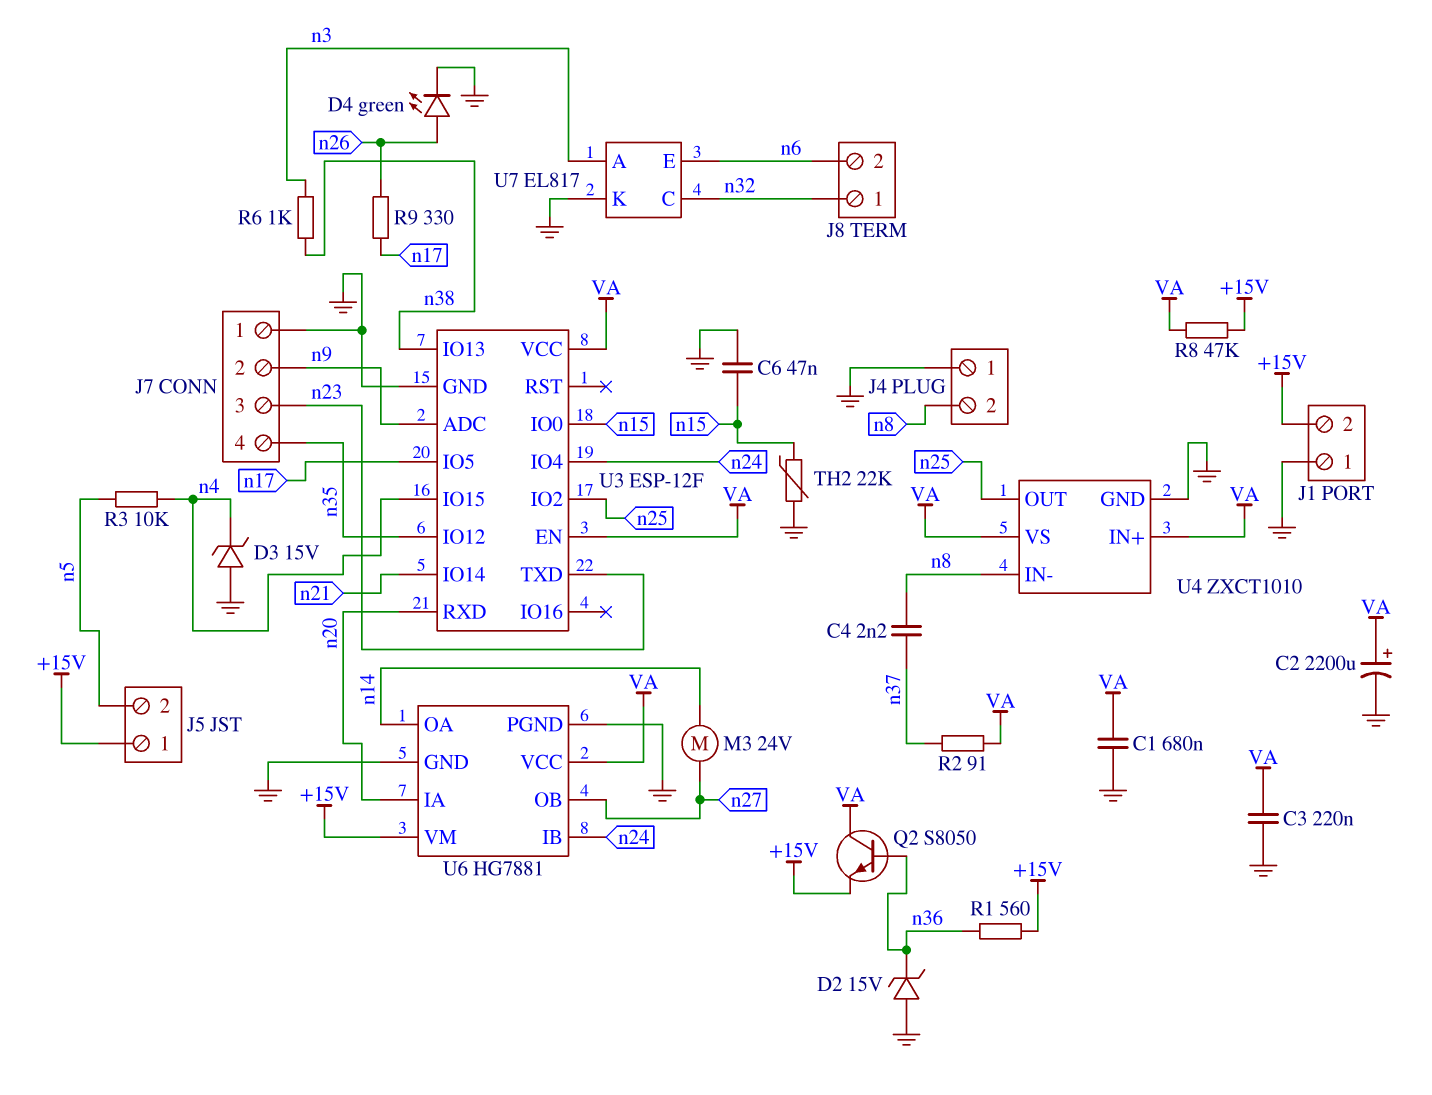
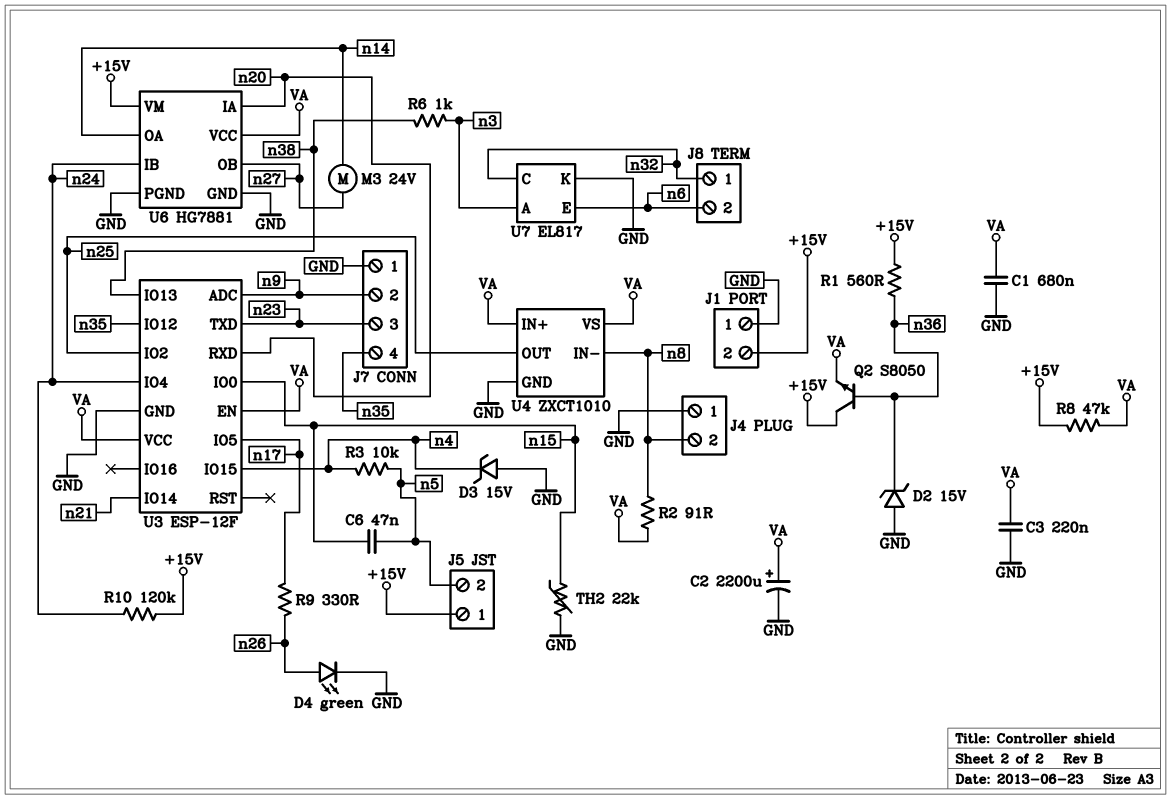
C4: 2.2nF (n8, n37) -> none
C6: 47nF (GND, n15) -> 47nF (n5, n15)
Q2: NPN S8050 (B n36, C VA, E +15V) -> NPN S8050 (B n36, C +15V, E VA)
R2: 91 (VA, n37) -> 91 (VA, n8)
R10: none -> 120k (+15V, n24)

